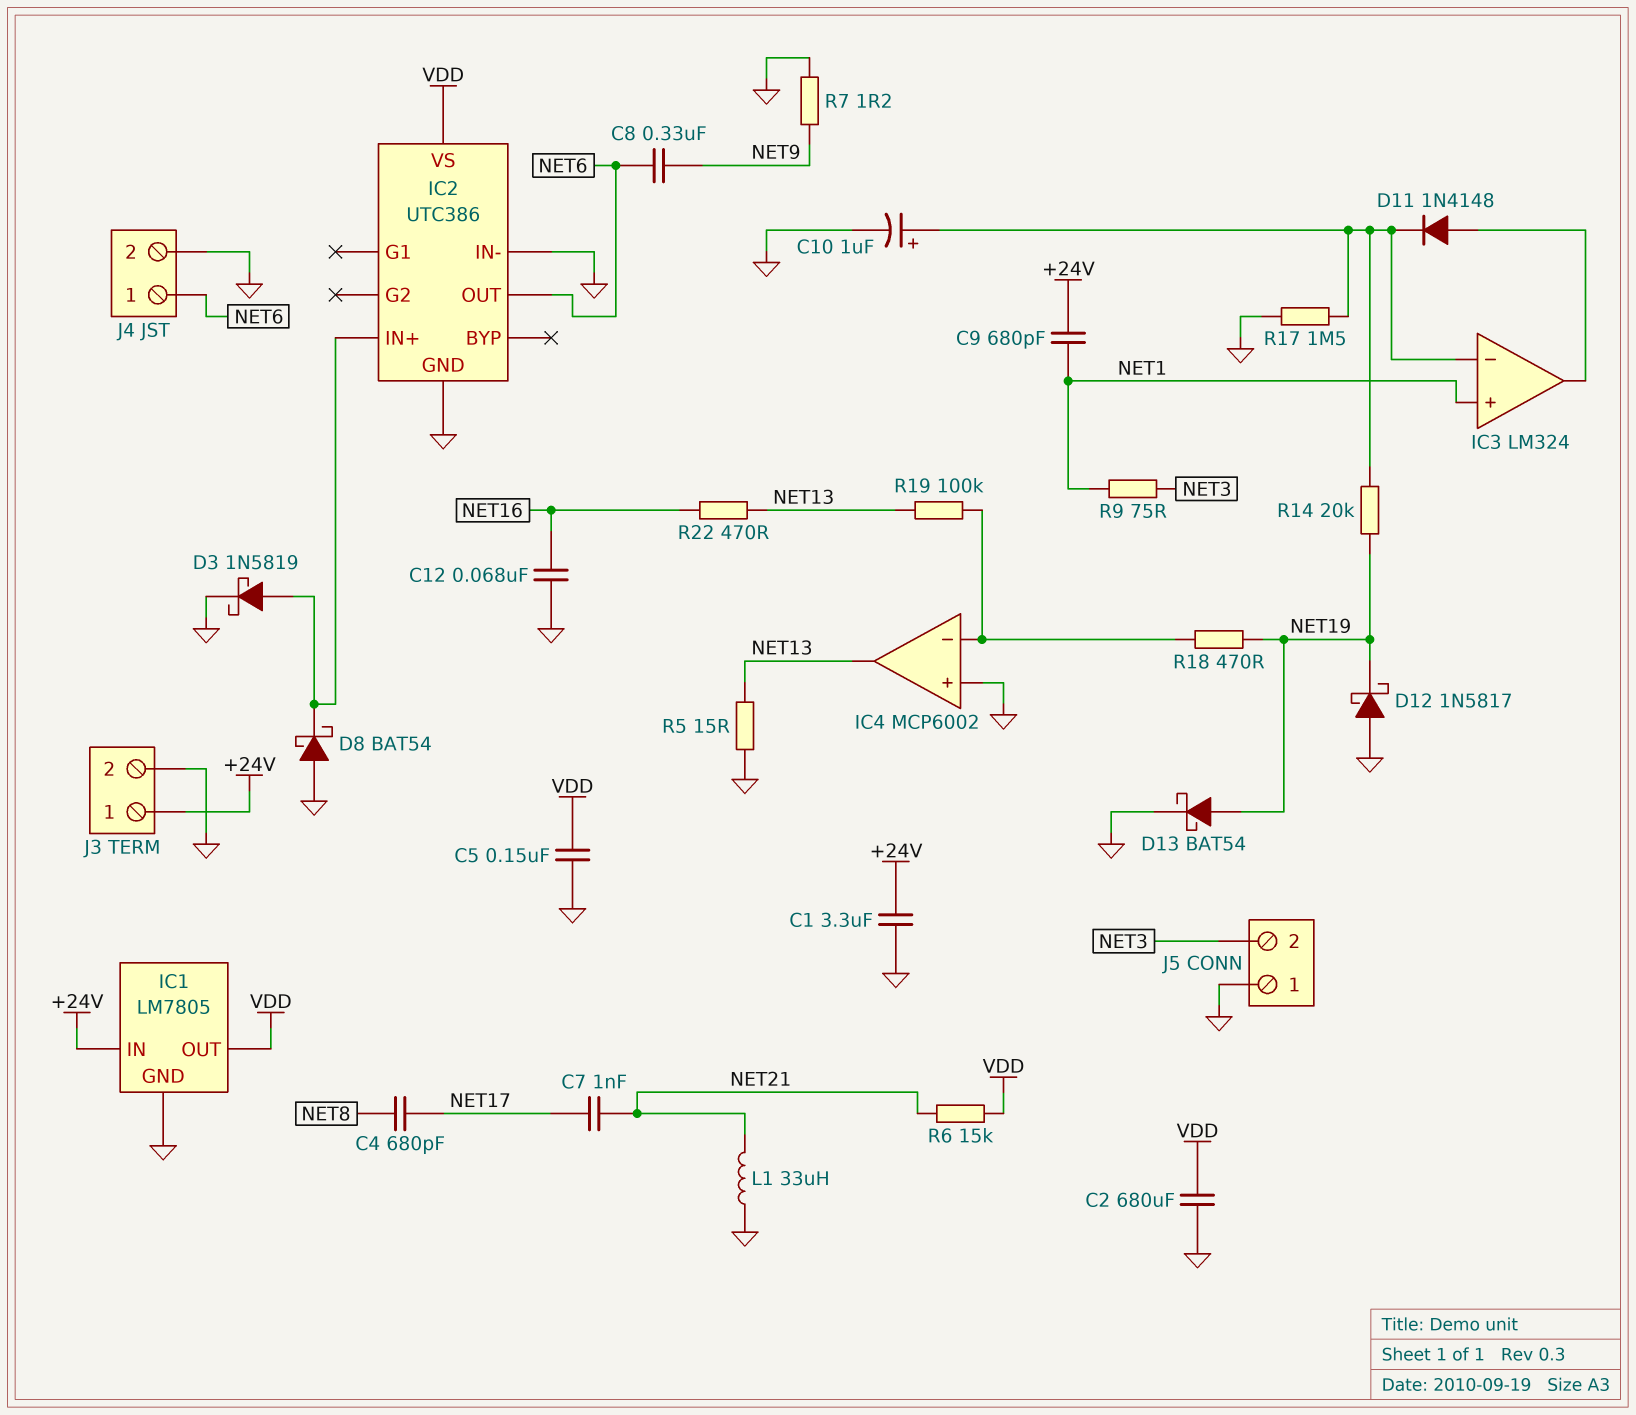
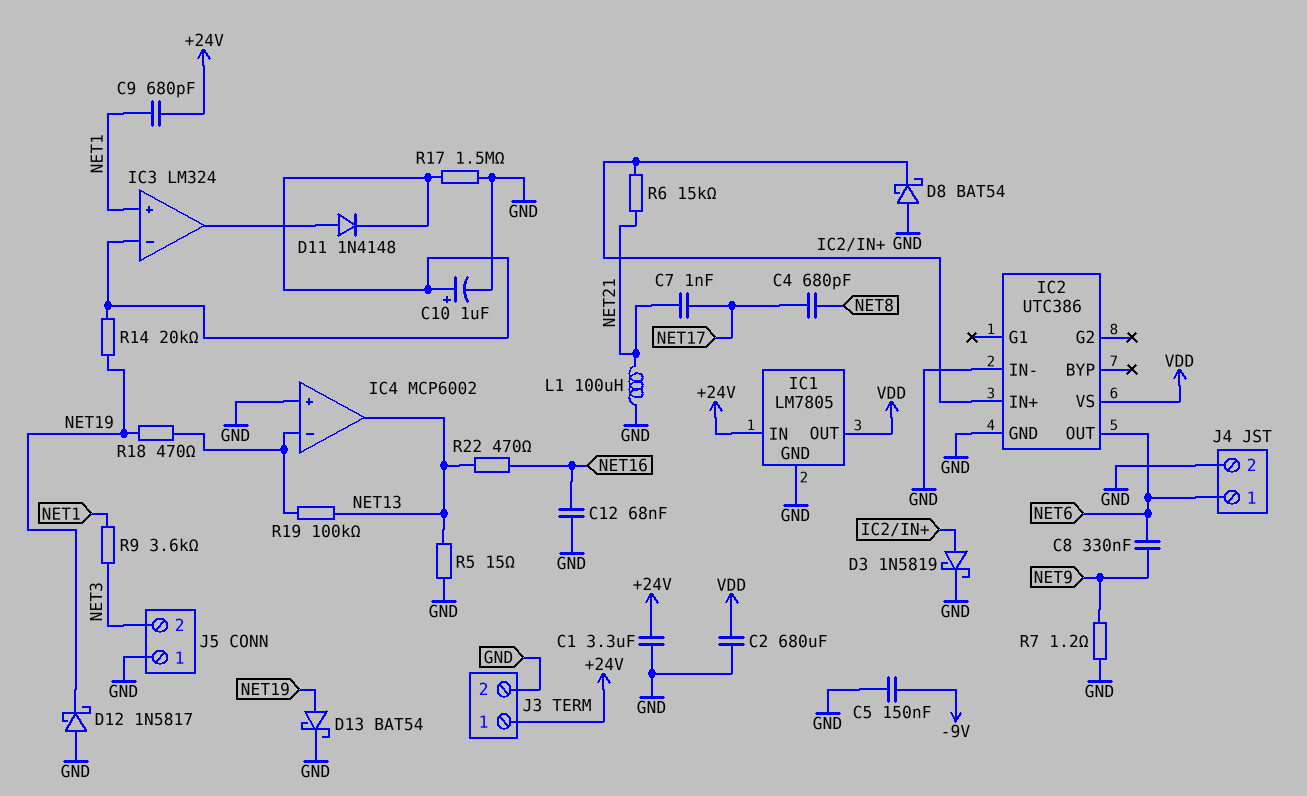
C5: 150nF (GND, VDD) -> 150nF (-9V, GND)
L1: 33uH (GND, NET21) -> 100uH (GND, NET21)
R6: 15k (NET21, VDD) -> 15k (IC2/IN+, NET21)
R9: 75 (NET1, NET3) -> 3.6k (NET1, NET3)

